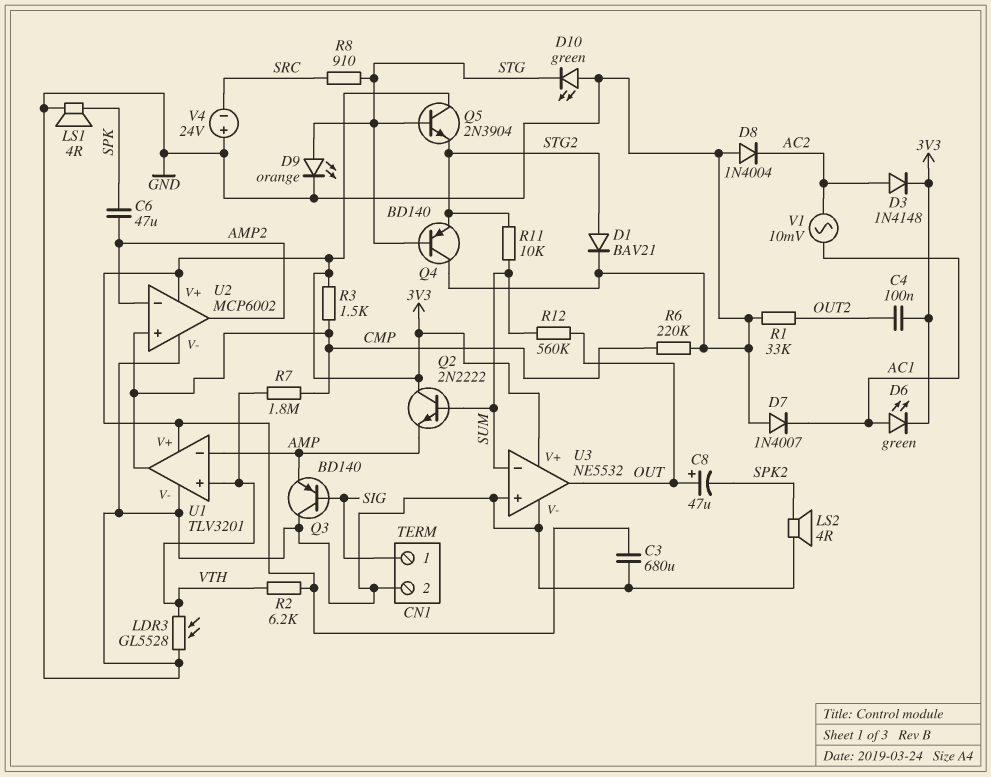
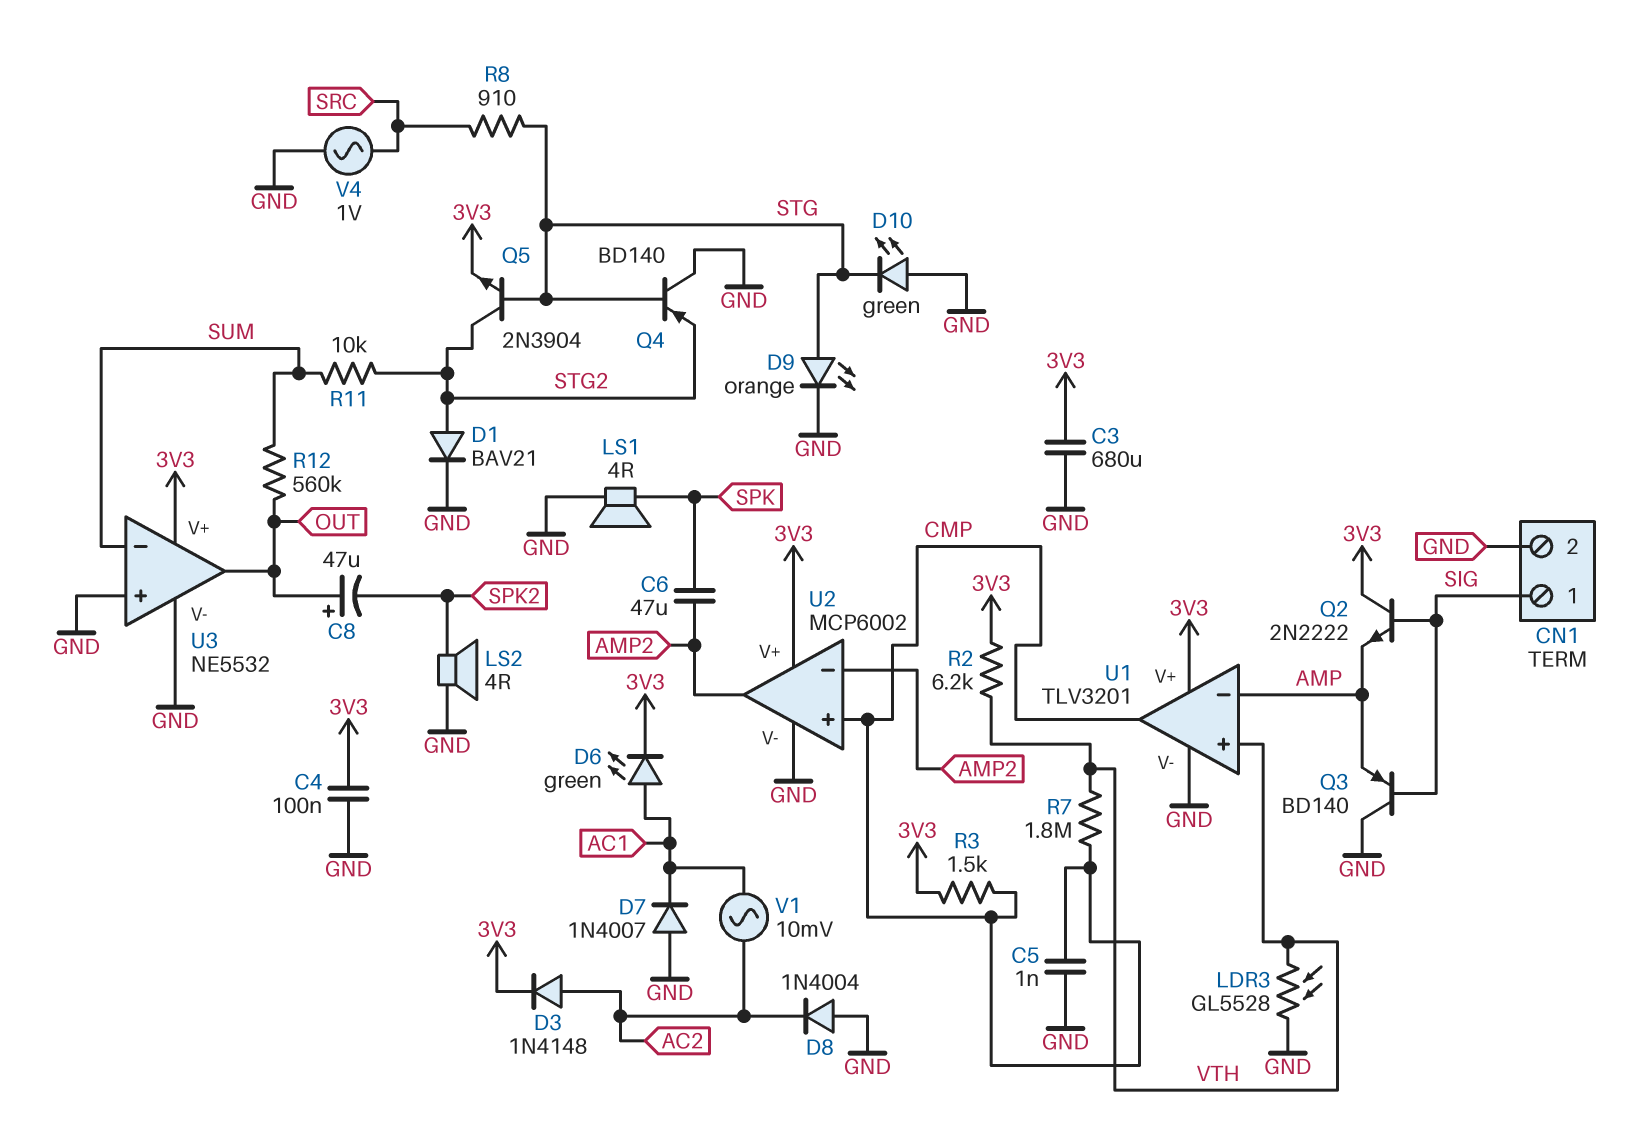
C4: 100nF (3V3, OUT2) -> 100nF (3V3, GND)
C5: none -> 1nF (CMP, GND)
Q2: NPN 2N2222 (B SUM, C 3V3, E AMP) -> NPN 2N2222 (B SIG, C 3V3, E AMP)
Q5: NPN 2N3904 (B STG, C 3V3, E STG2) -> NPN 2N3904 (B STG, C STG2, E 3V3)
R1: 33k (GND, OUT2) -> none
R6: 220k (CMP, GND) -> none
V4: 24V (plus GND, minus SRC) -> AC 1V (GND, SRC)

